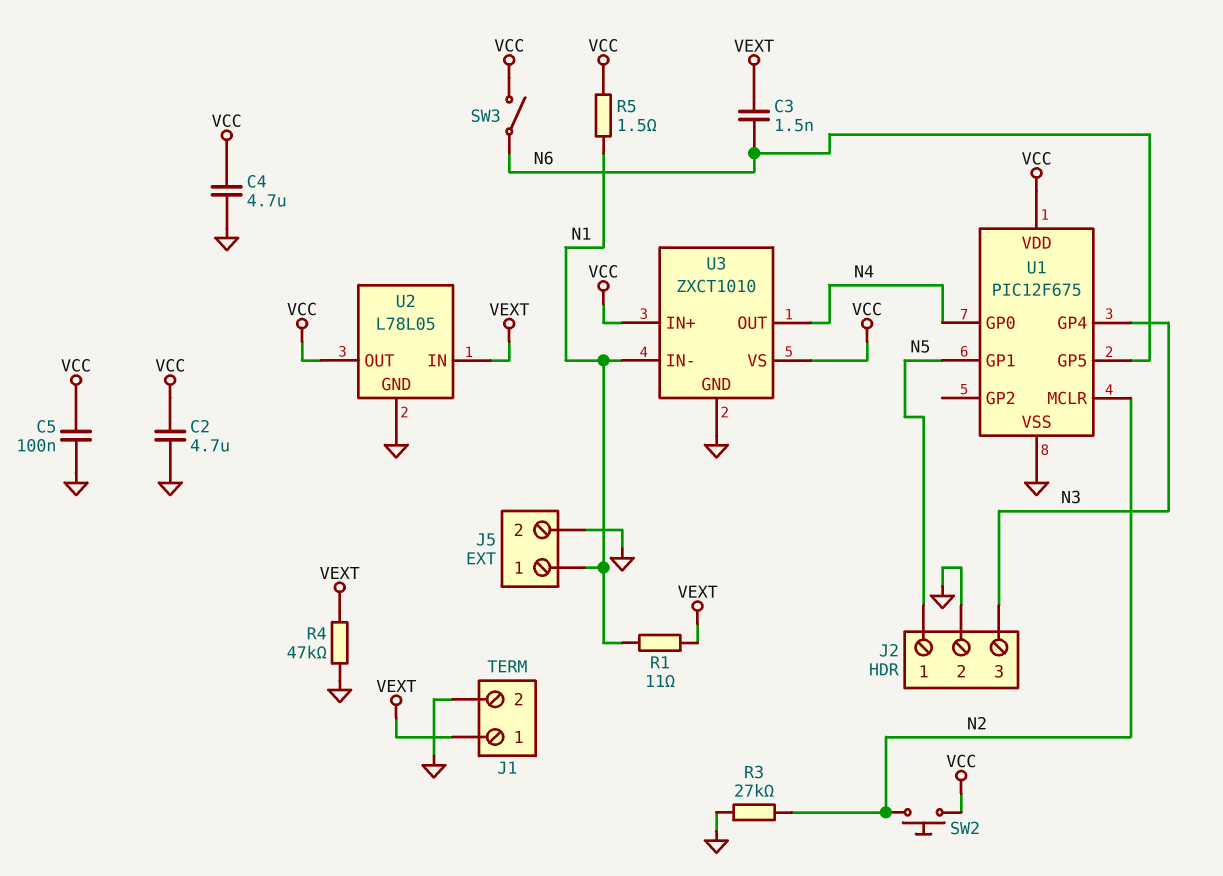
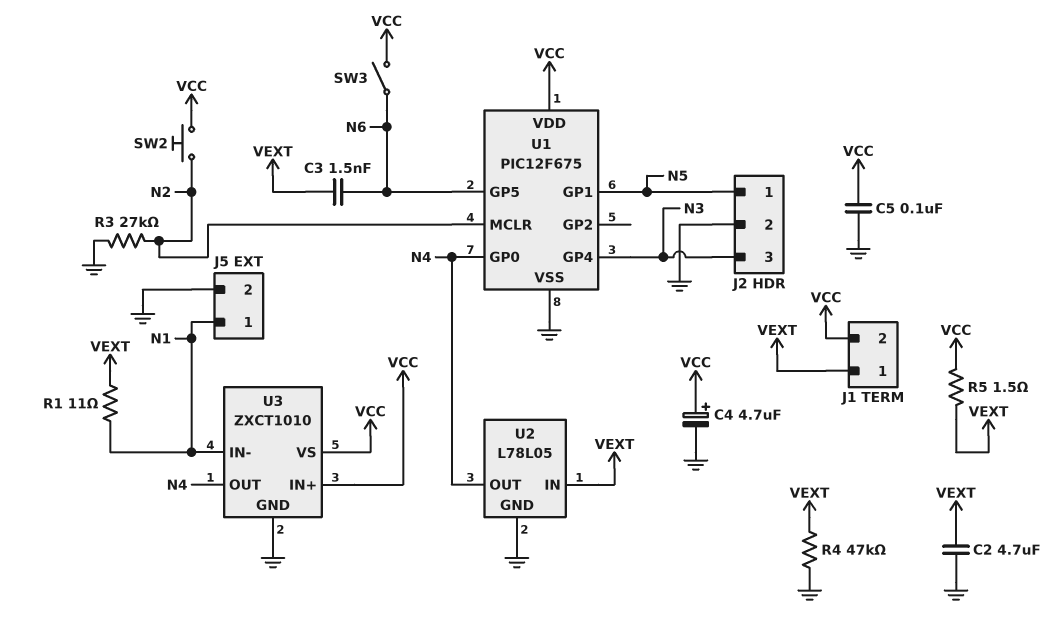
C2: 4.7uF (GND, VCC) -> 4.7uF (GND, VEXT)
C4: 4.7uF (GND, VCC) -> 4.7uF (plus VCC, minus GND)
J1 pin 2: GND -> VCC
R5: 1.5 (N1, VCC) -> 1.5 (VCC, VEXT)
U2 pin OUT: VCC -> N4

